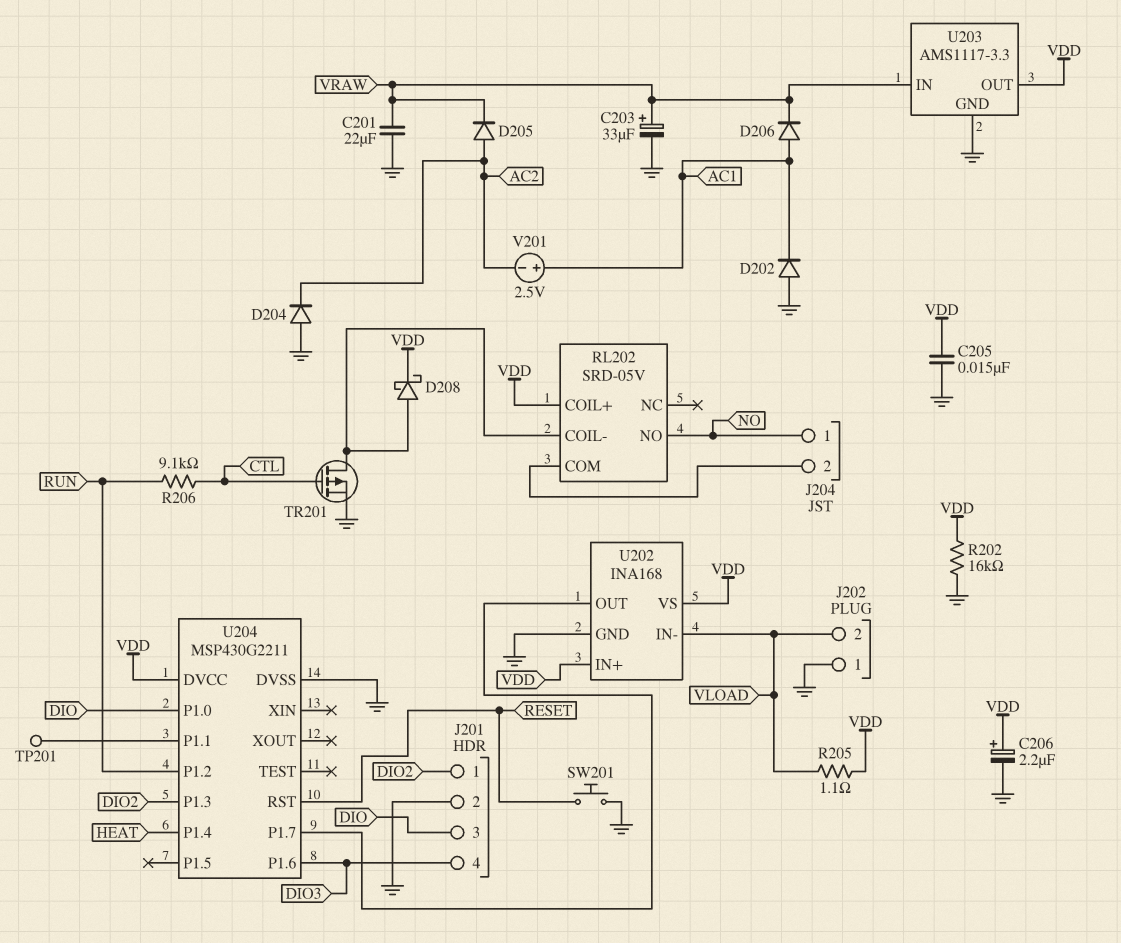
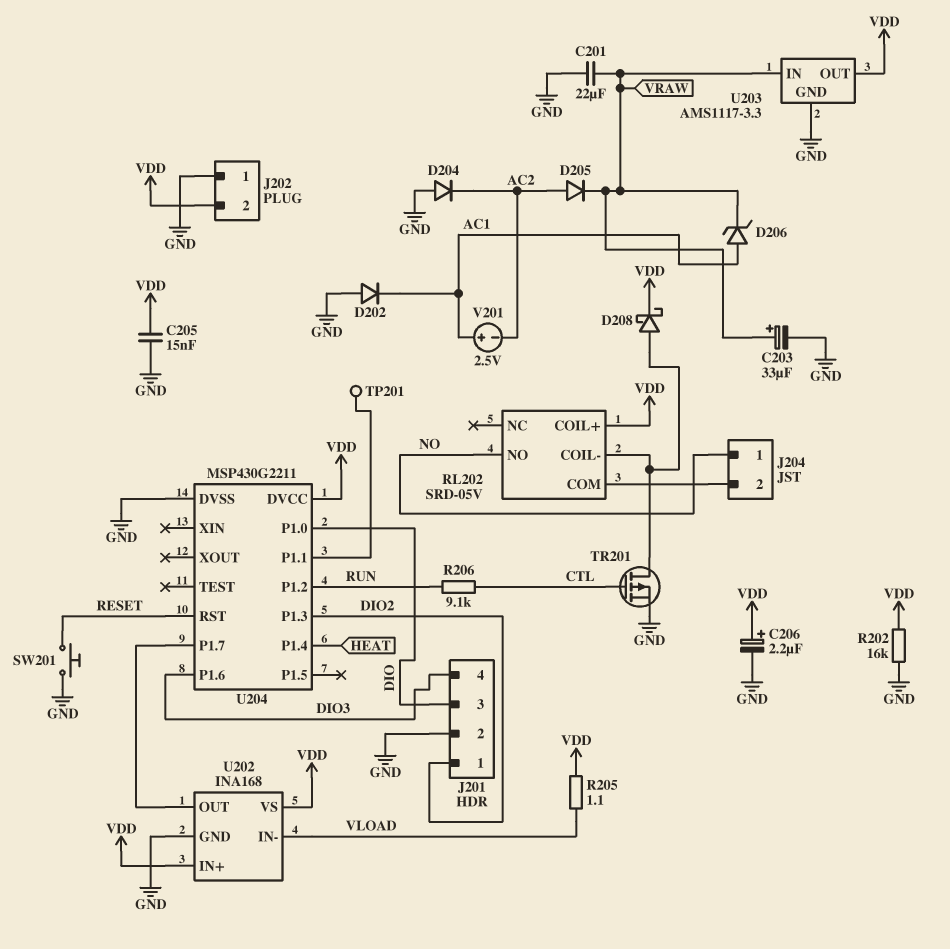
D206: diode (A AC1, K VRAW) -> zener (A AC1, K VRAW)
J202 pin 2: VLOAD -> VDD

